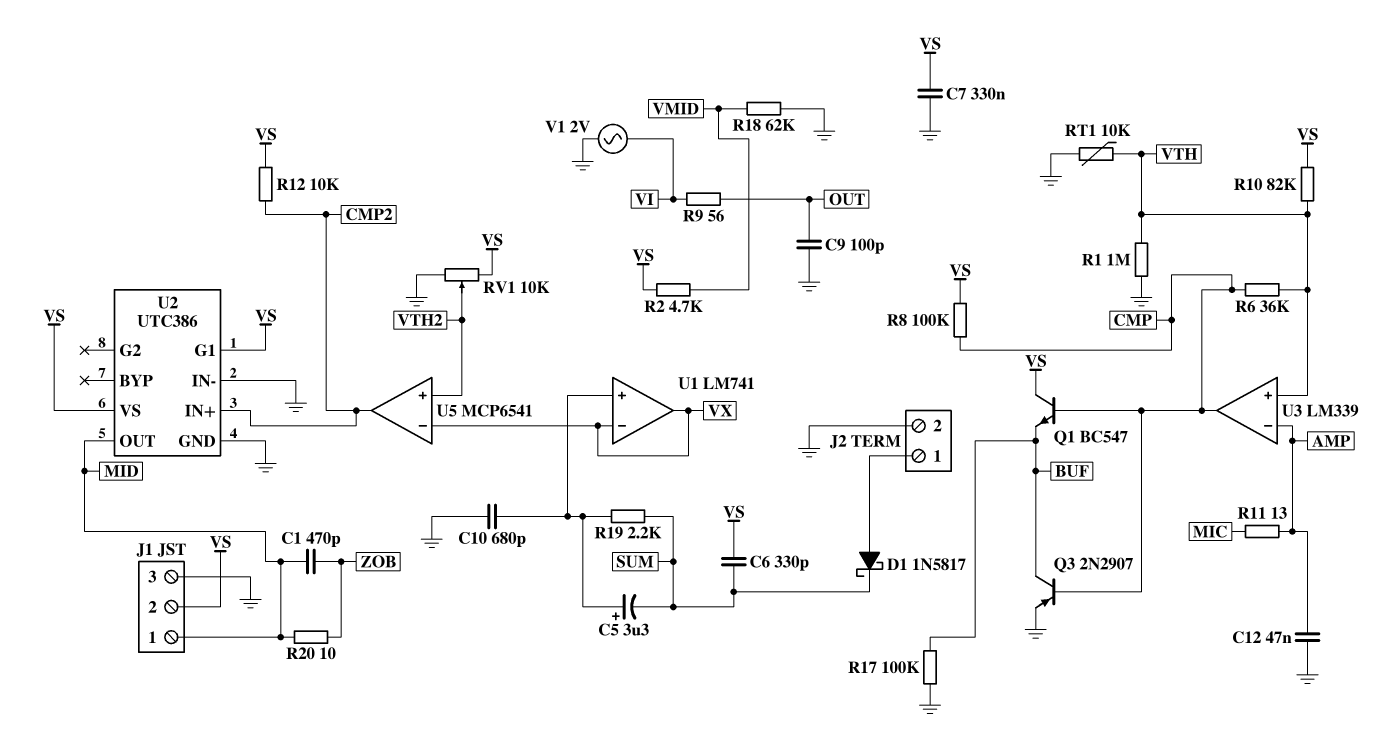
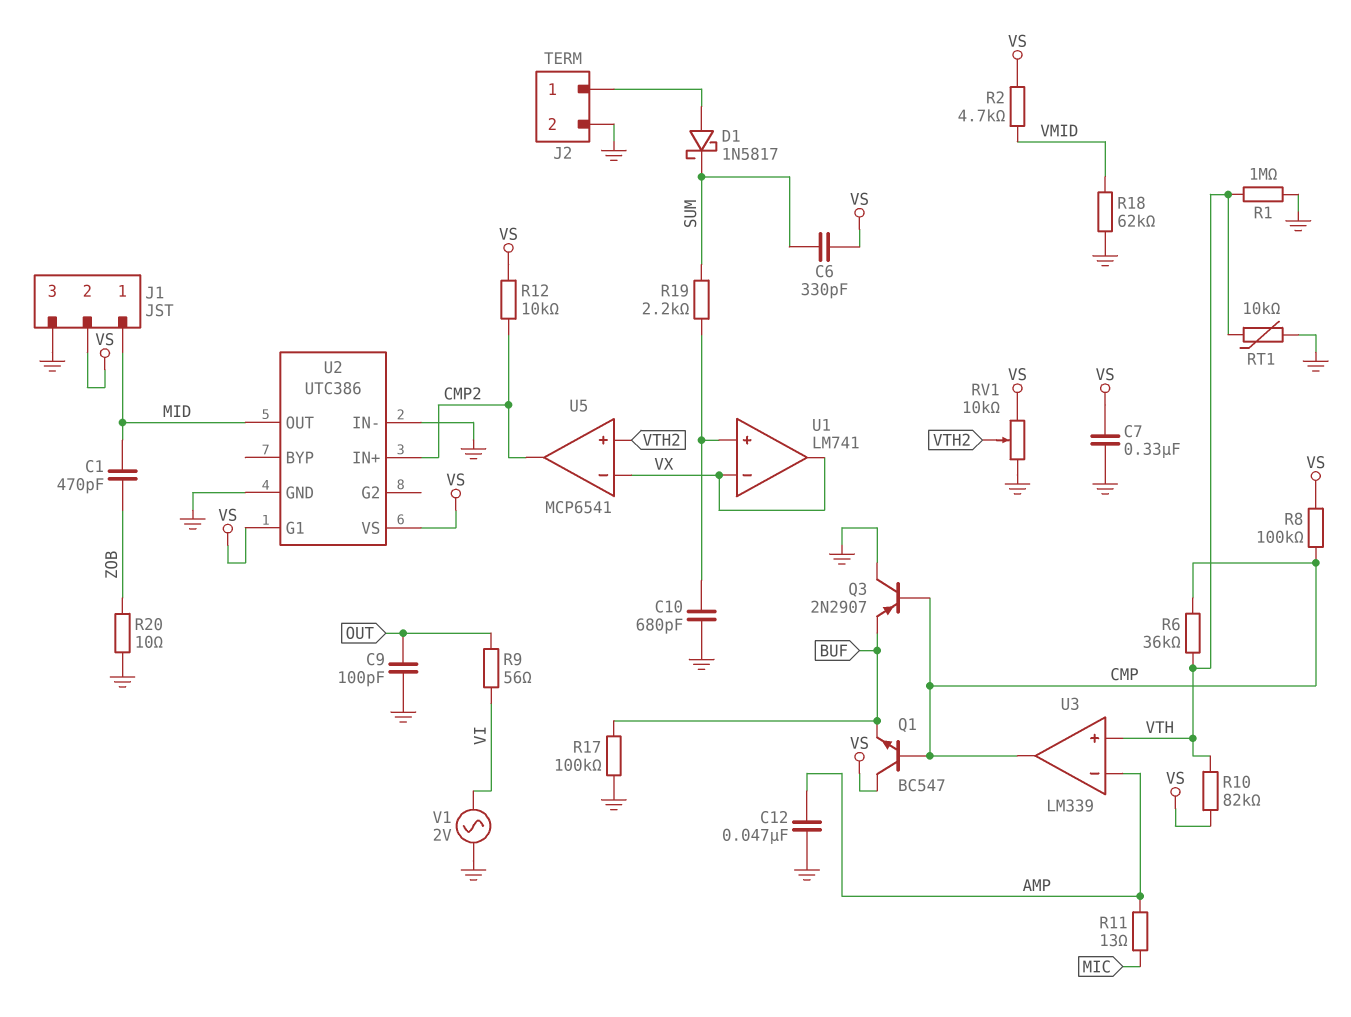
C5: 3.3uF (plus U1/in+, minus SUM) -> none
Q3: PNP 2N2907 (B CMP, C BUF, E GND) -> PNP 2N2907 (B CMP, C GND, E BUF)
R20: 10 (MID, ZOB) -> 10 (GND, ZOB)

